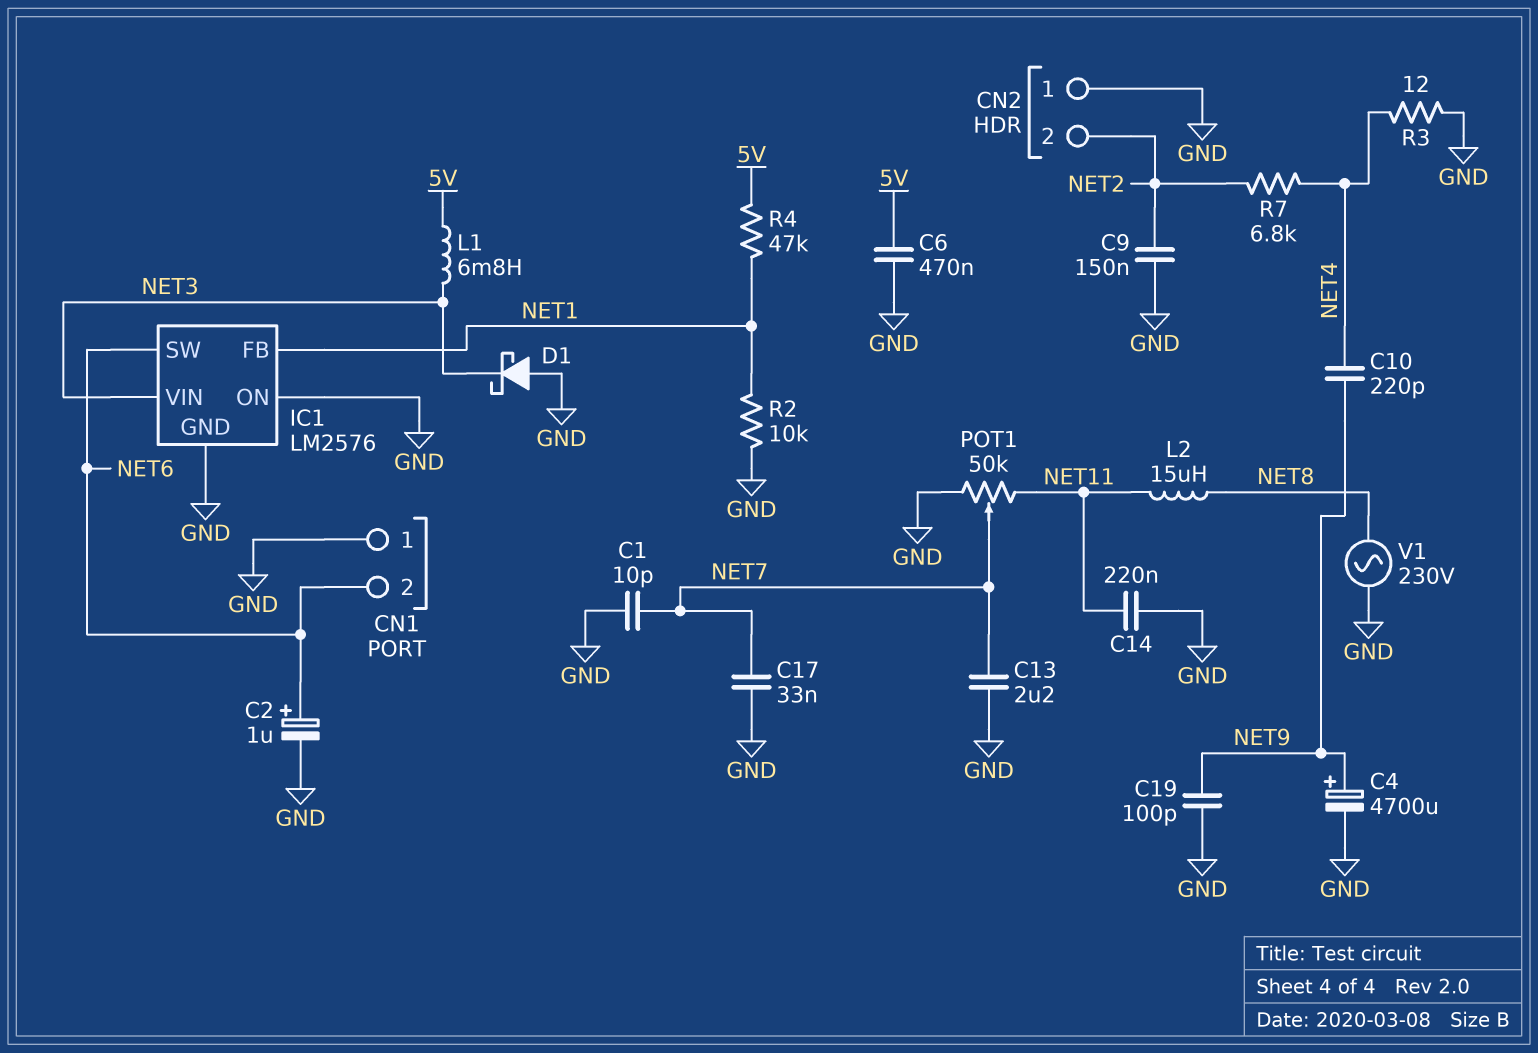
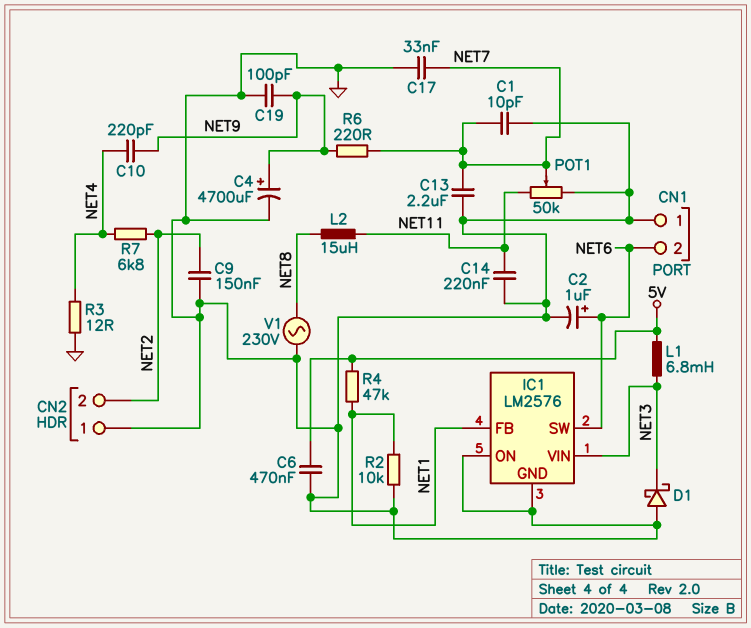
R6: none -> 220 (NET7, NET9)

